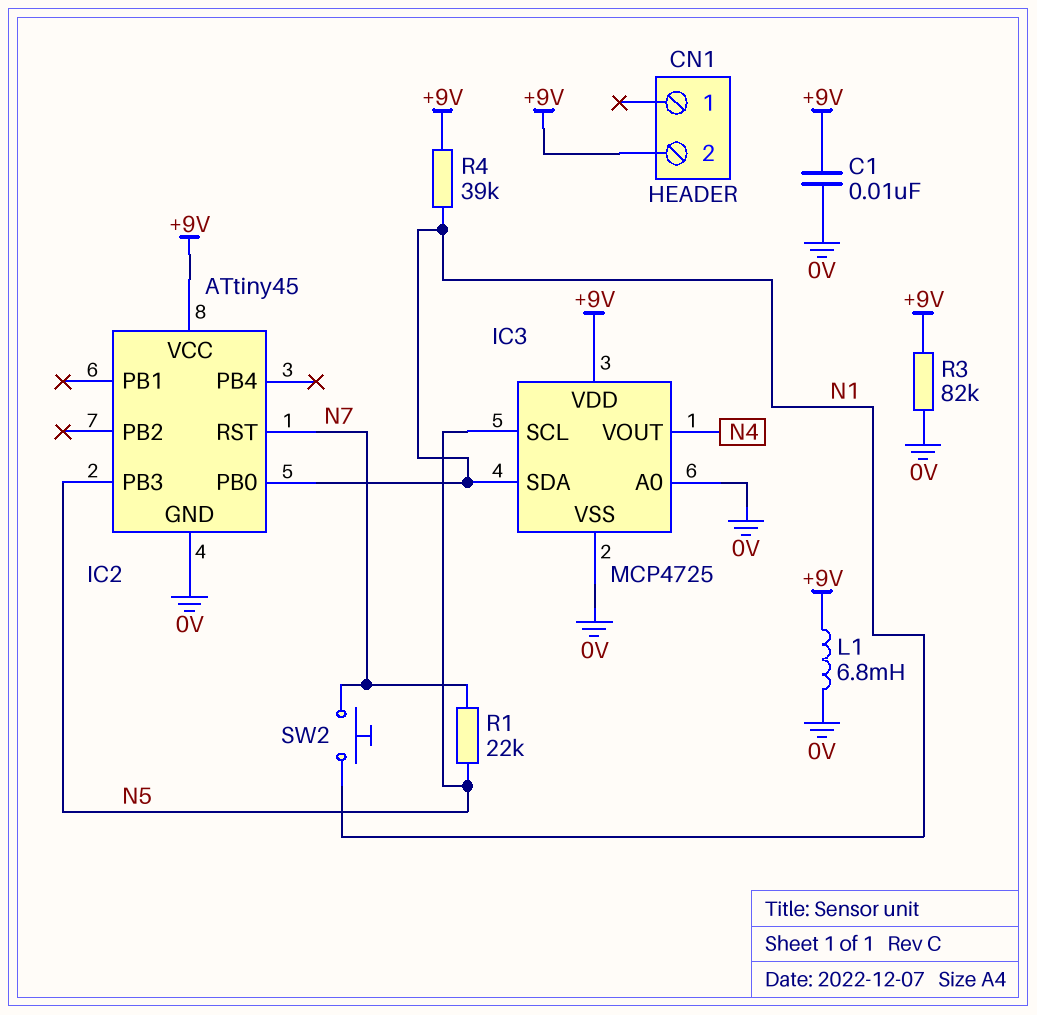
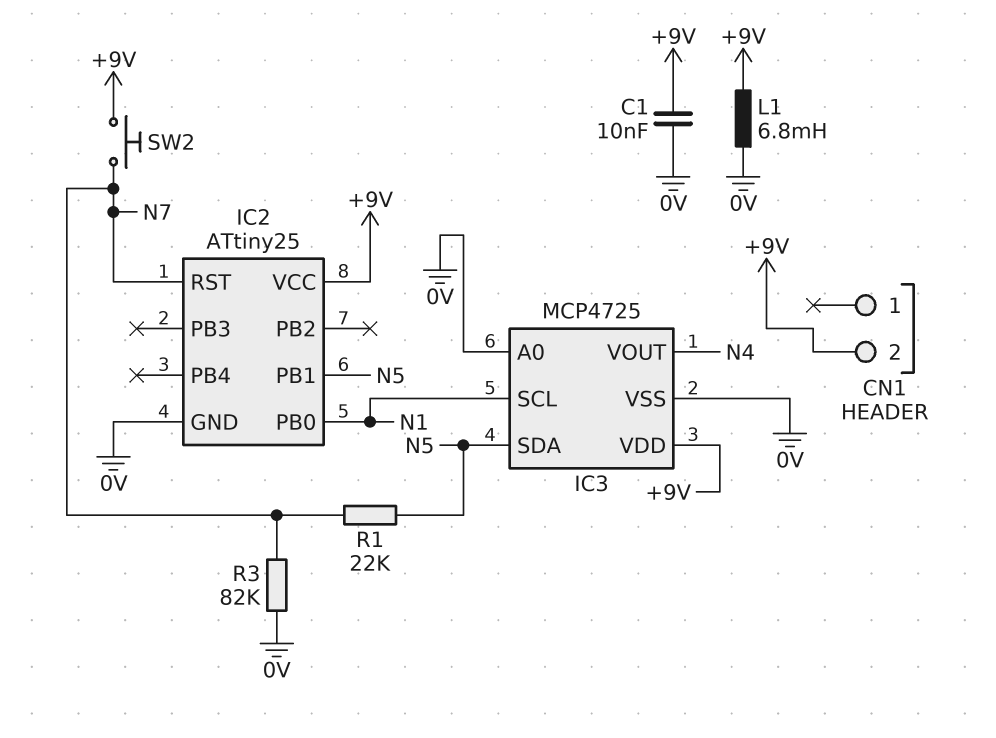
IC2: ATtiny45 -> ATtiny25
IC2 pin PB1: none -> N5
IC2 pin PB3: N5 -> none
IC3 pin SCL: N5 -> N1
IC3 pin SDA: N1 -> N5
R3: 82k (+9V, 0V) -> 82k (0V, N7)
R4: 39k (+9V, N1) -> none
SW2: button (N1, N7) -> button (+9V, N7)

